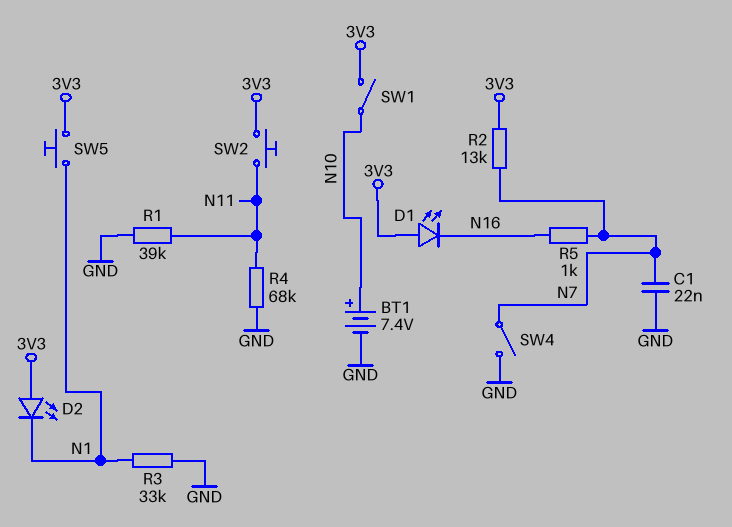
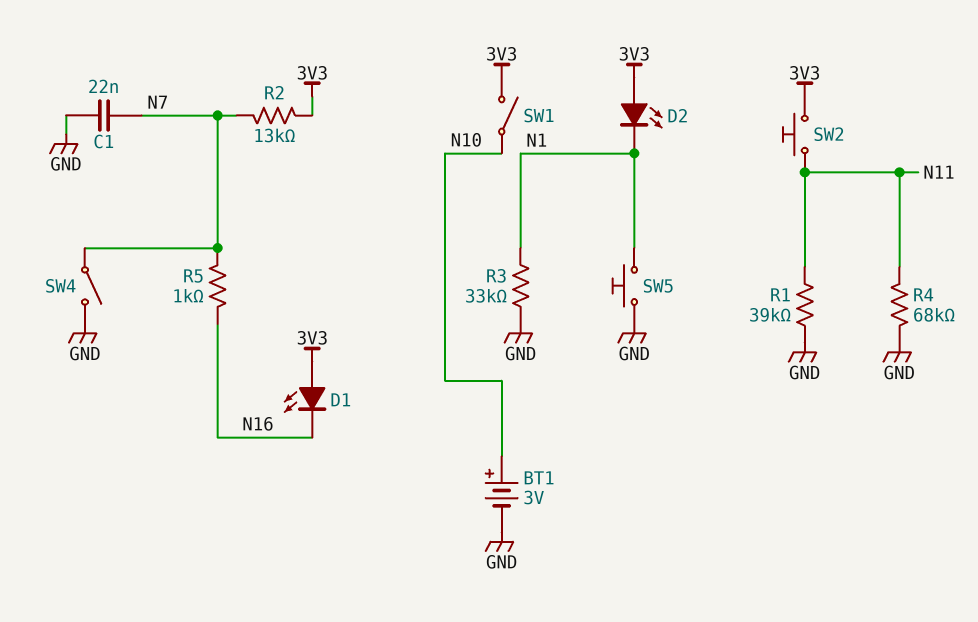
BT1: 7.4V (plus N10, minus GND) -> 3V (plus N10, minus GND)
SW5: button (3V3, N1) -> button (GND, N1)

